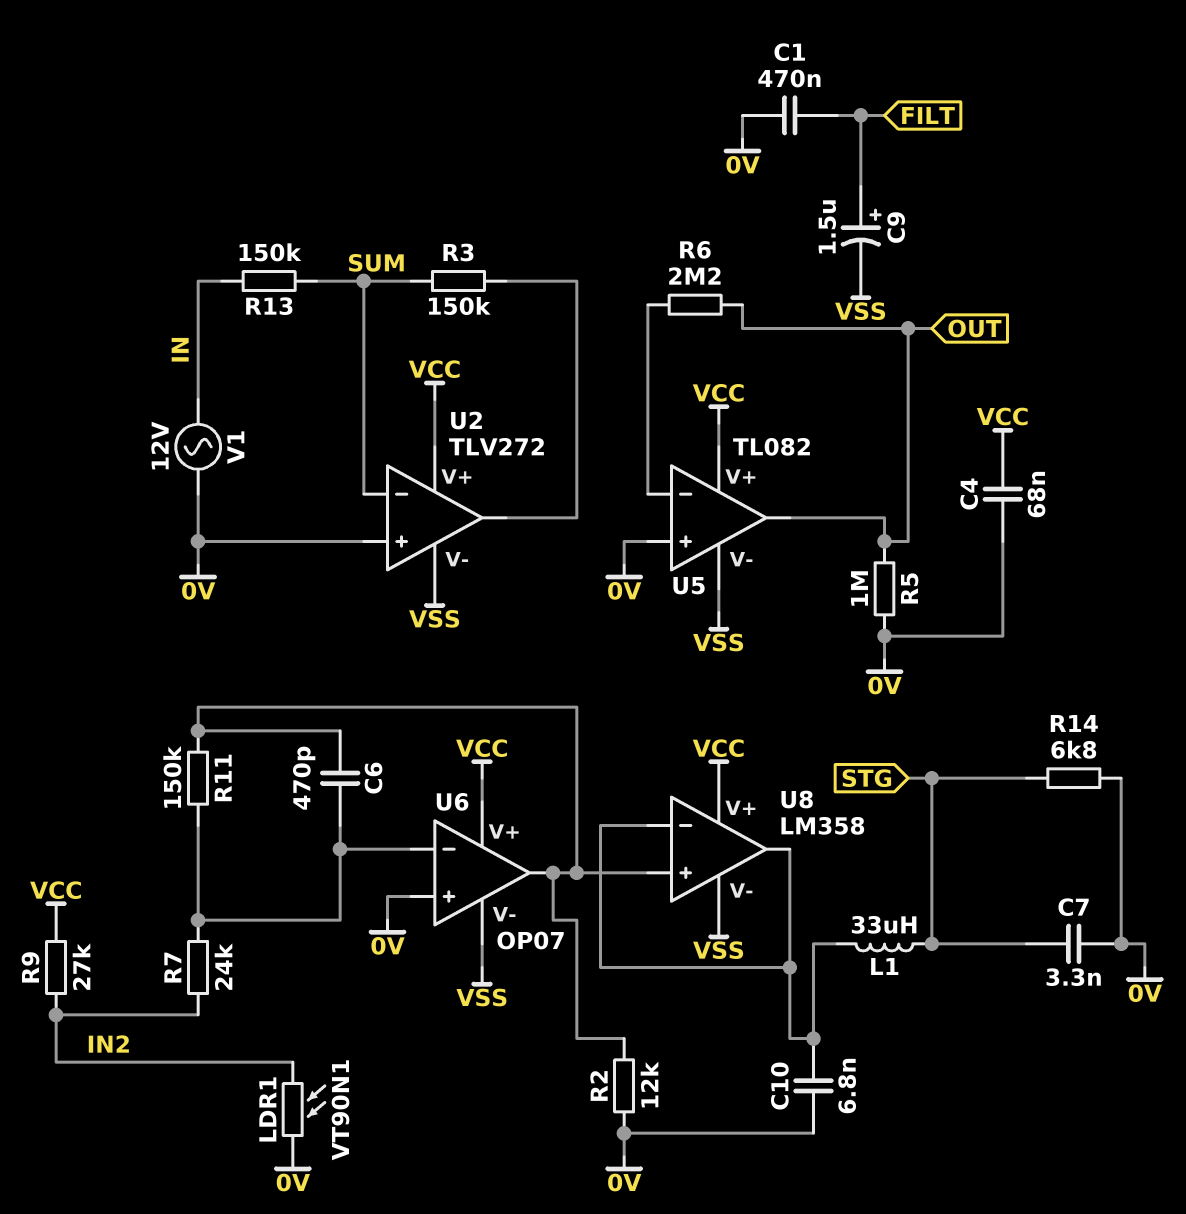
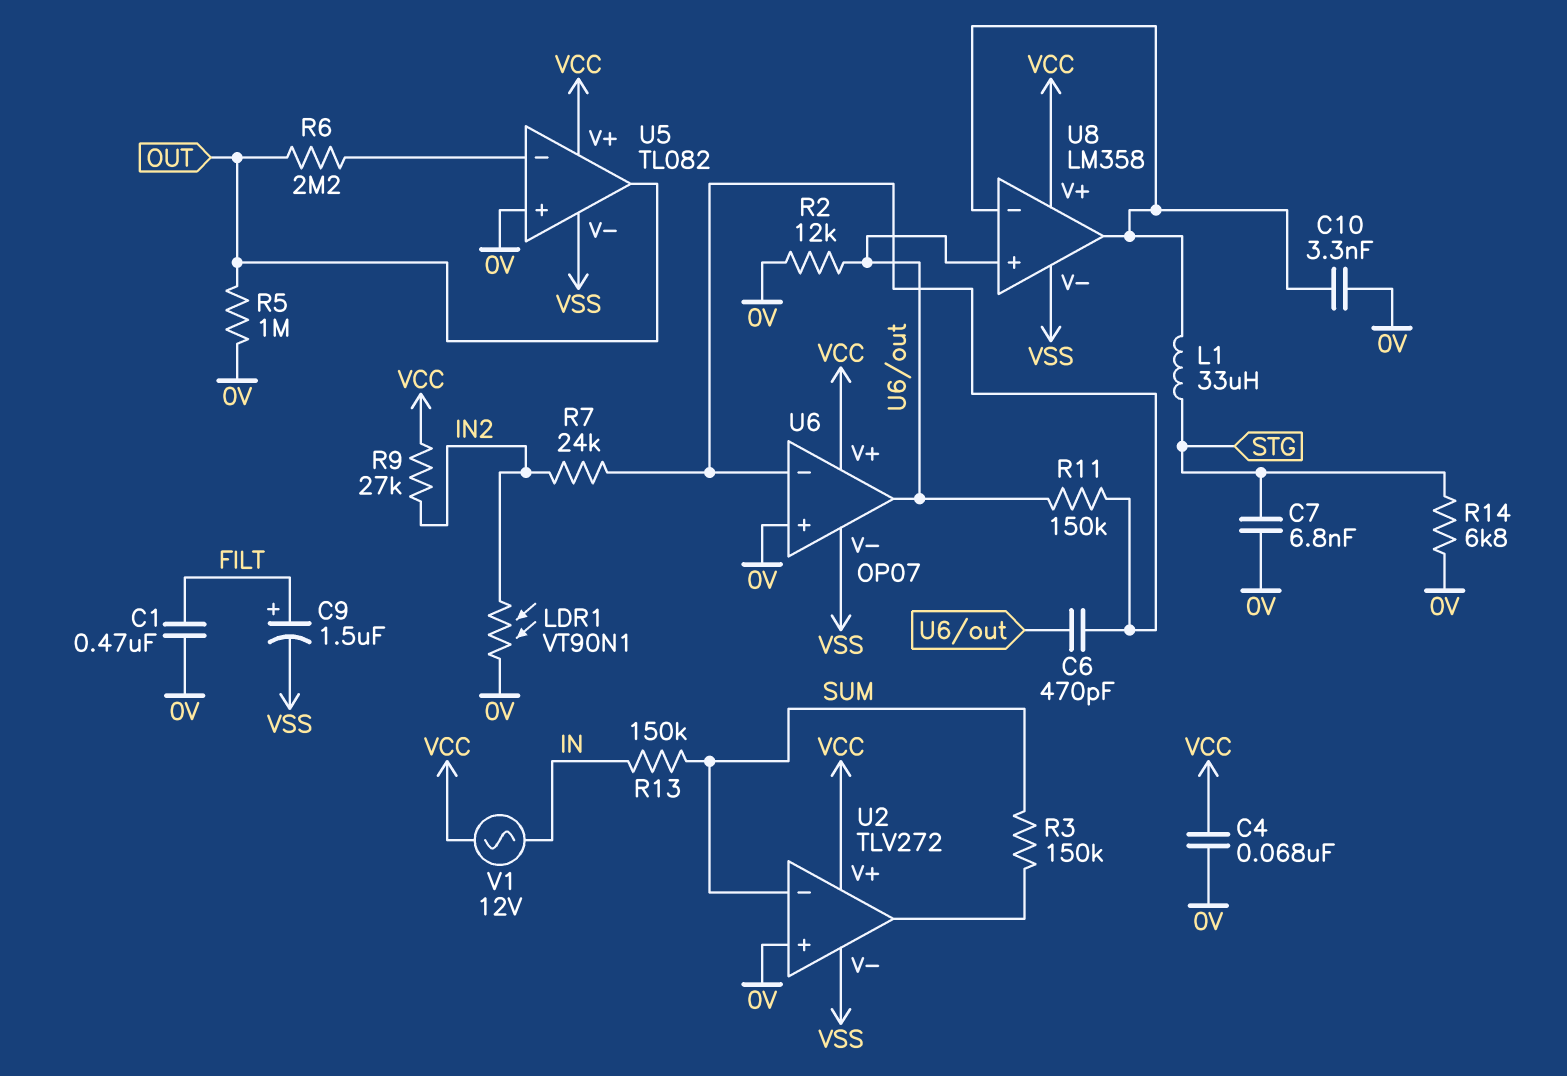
C7: 3.3nF (0V, STG) -> 6.8nF (0V, STG)
C10: 6.8nF (0V, U8/in-) -> 3.3nF (0V, U8/in-)
V1: AC 12V (0V, IN) -> AC 12V (IN, VCC)

